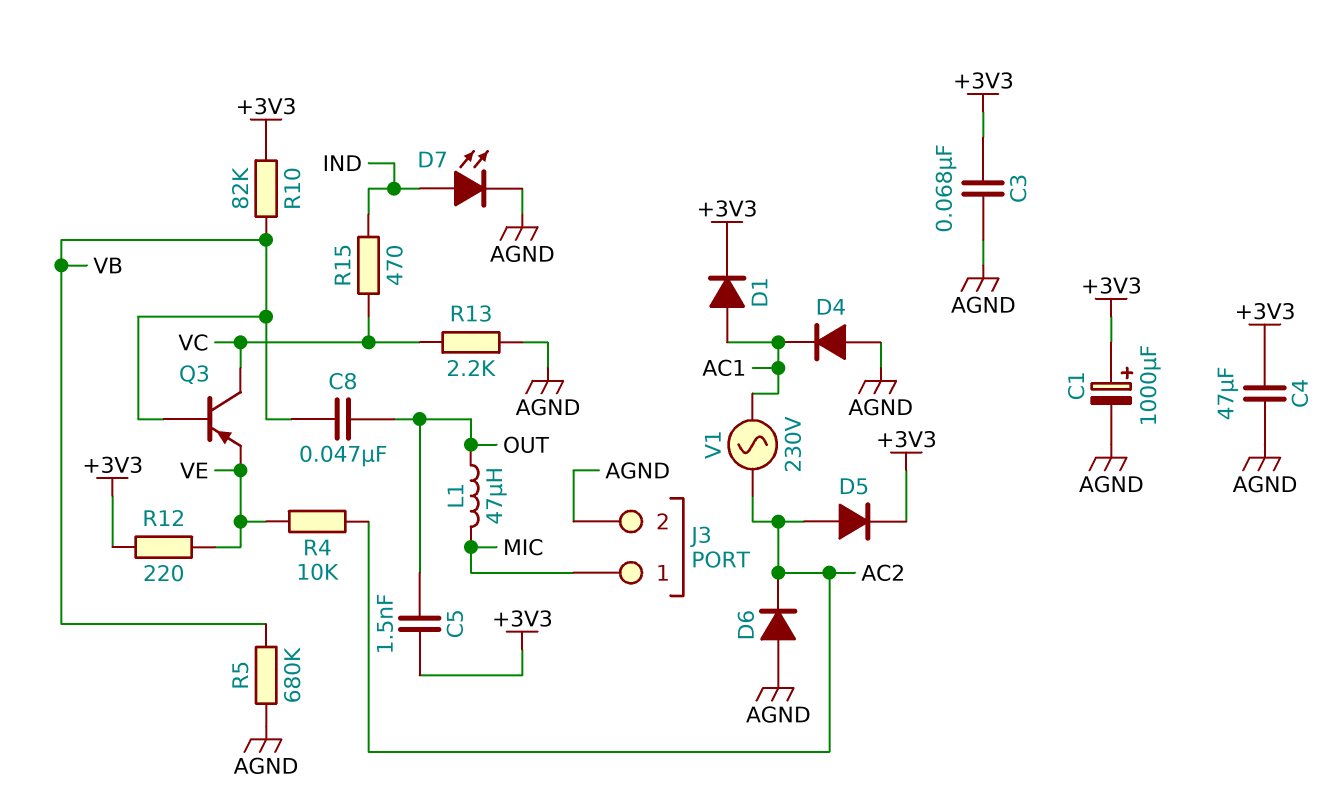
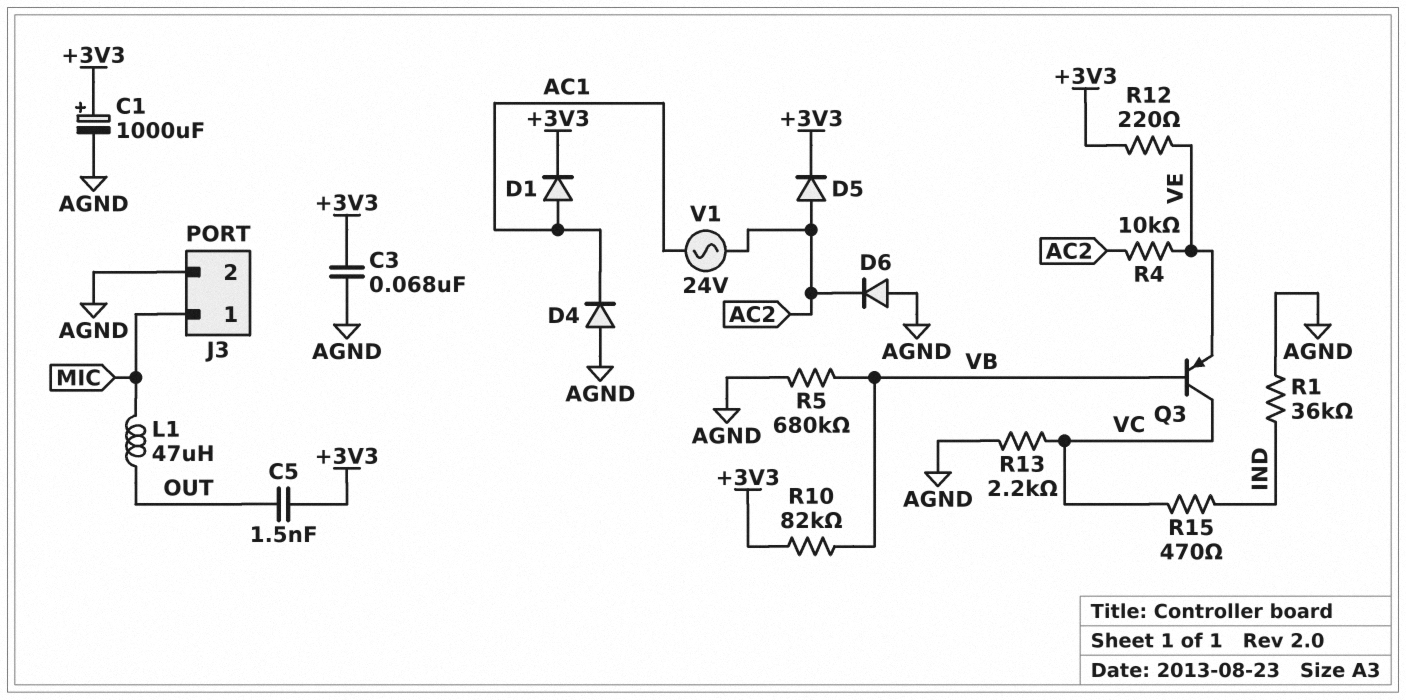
C4: 47uF (+3V3, AGND) -> none
C8: 47nF (OUT, VB) -> none
D7: LED (A IND, K AGND) -> none
R1: none -> 36k (AGND, IND)
V1: AC 230V (AC1, AC2) -> AC 24V (AC1, AC2)

